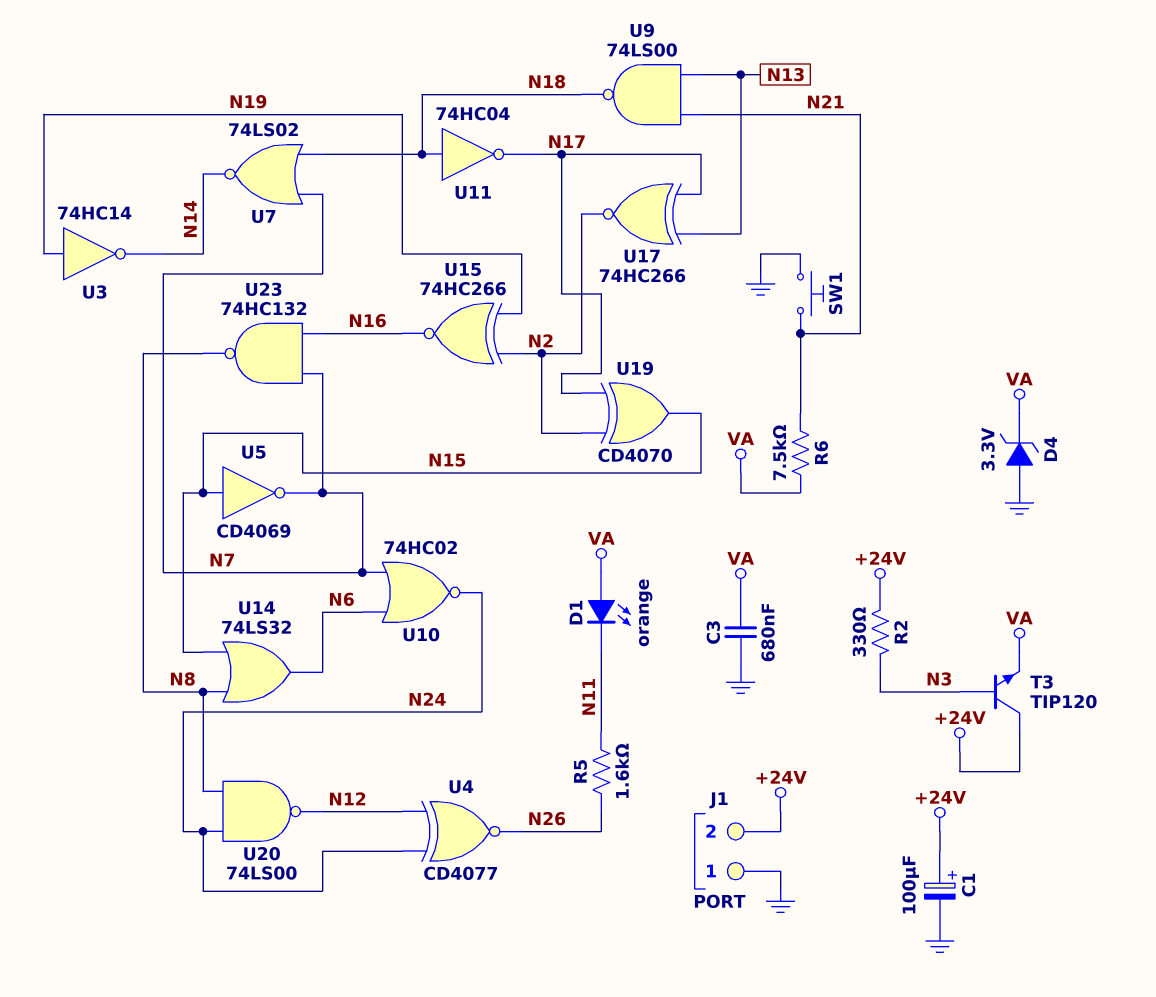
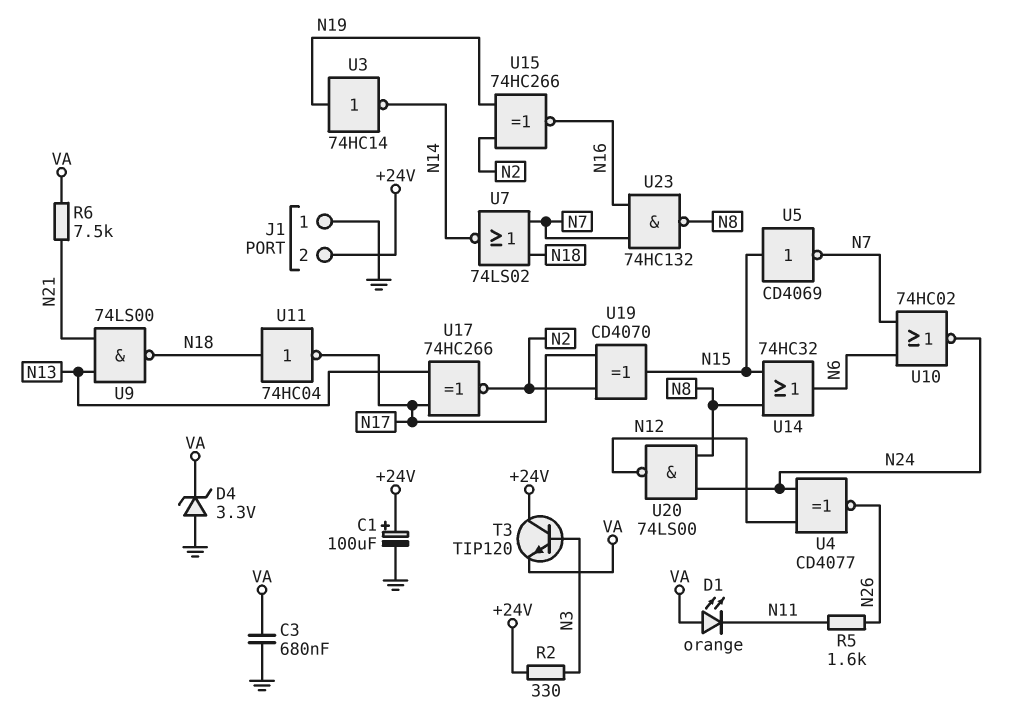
SW1: button (GND, N21) -> none
U14: OR 74LS32 (in N8, in N15, out N6) -> OR 74HC32 (in N8, in N15, out N6)

